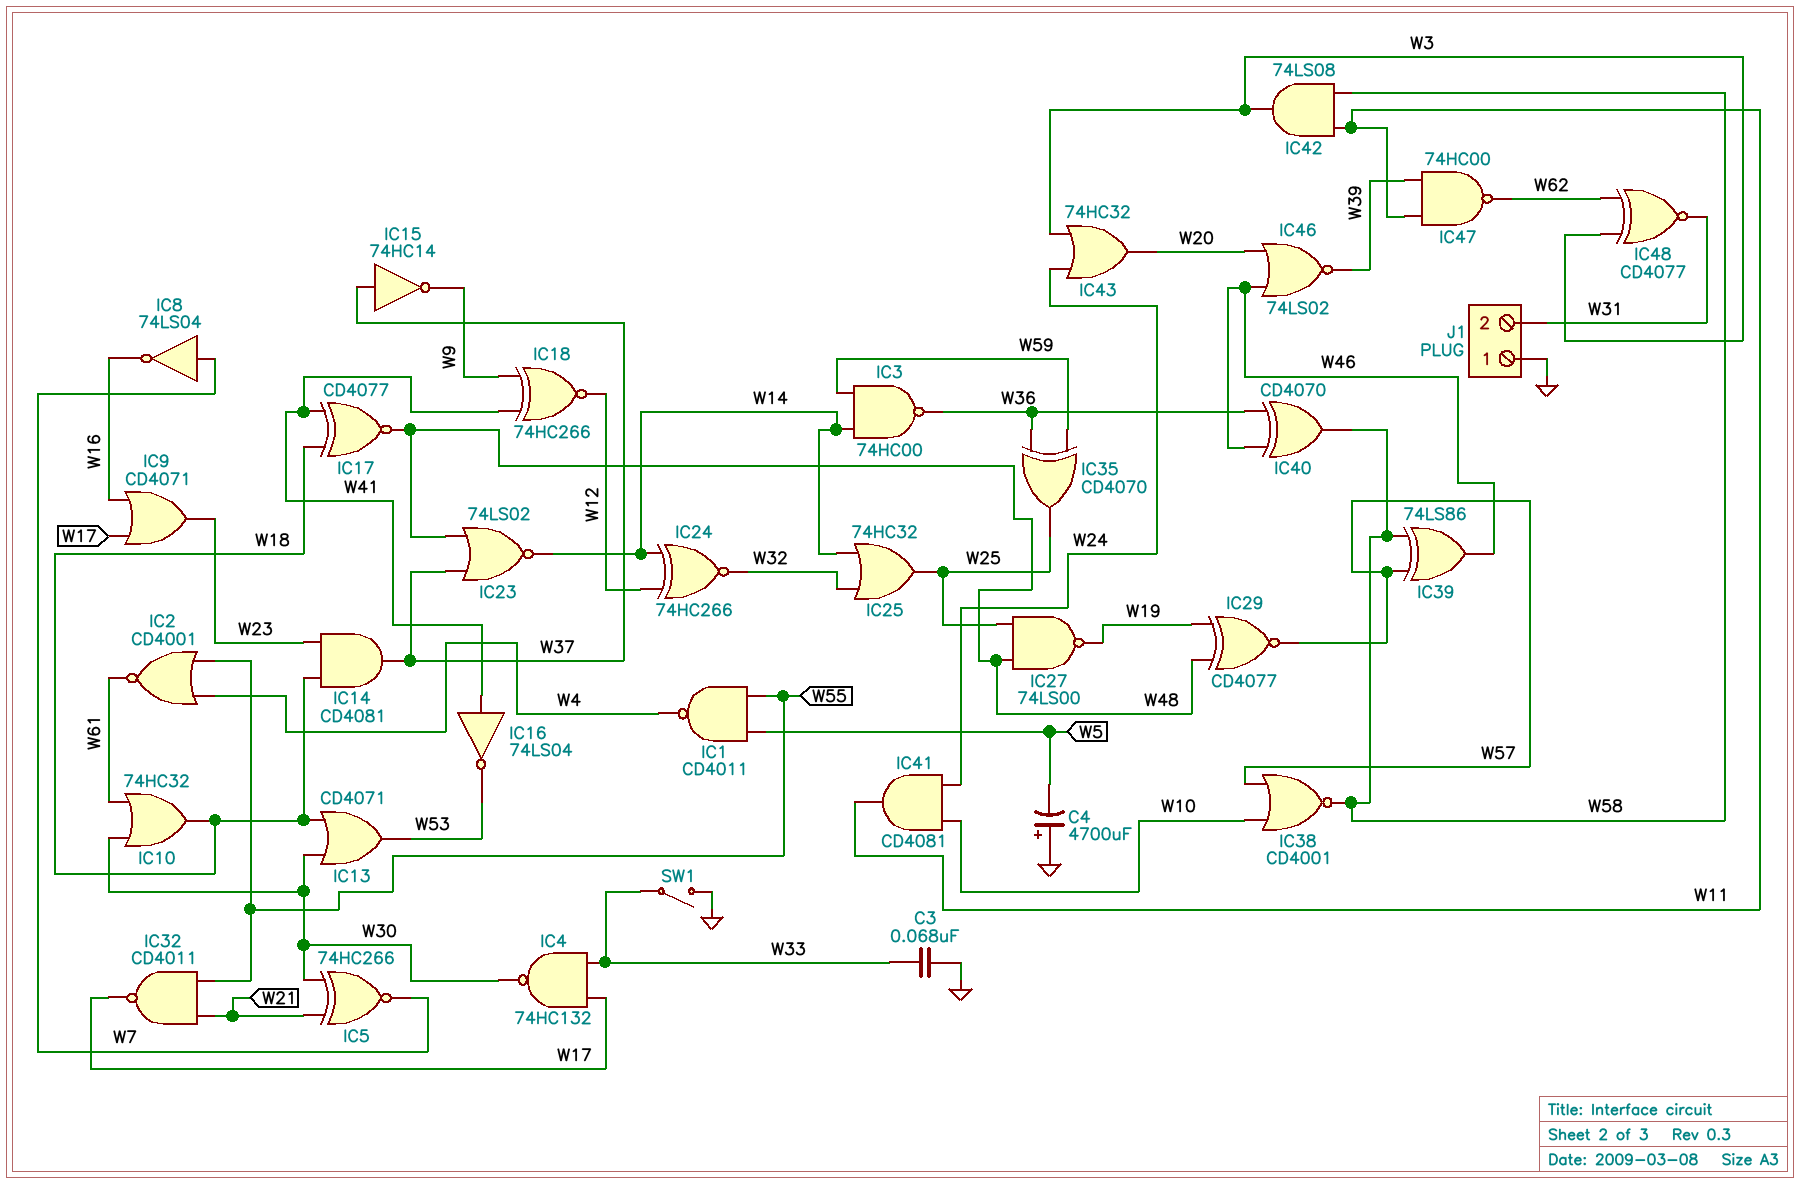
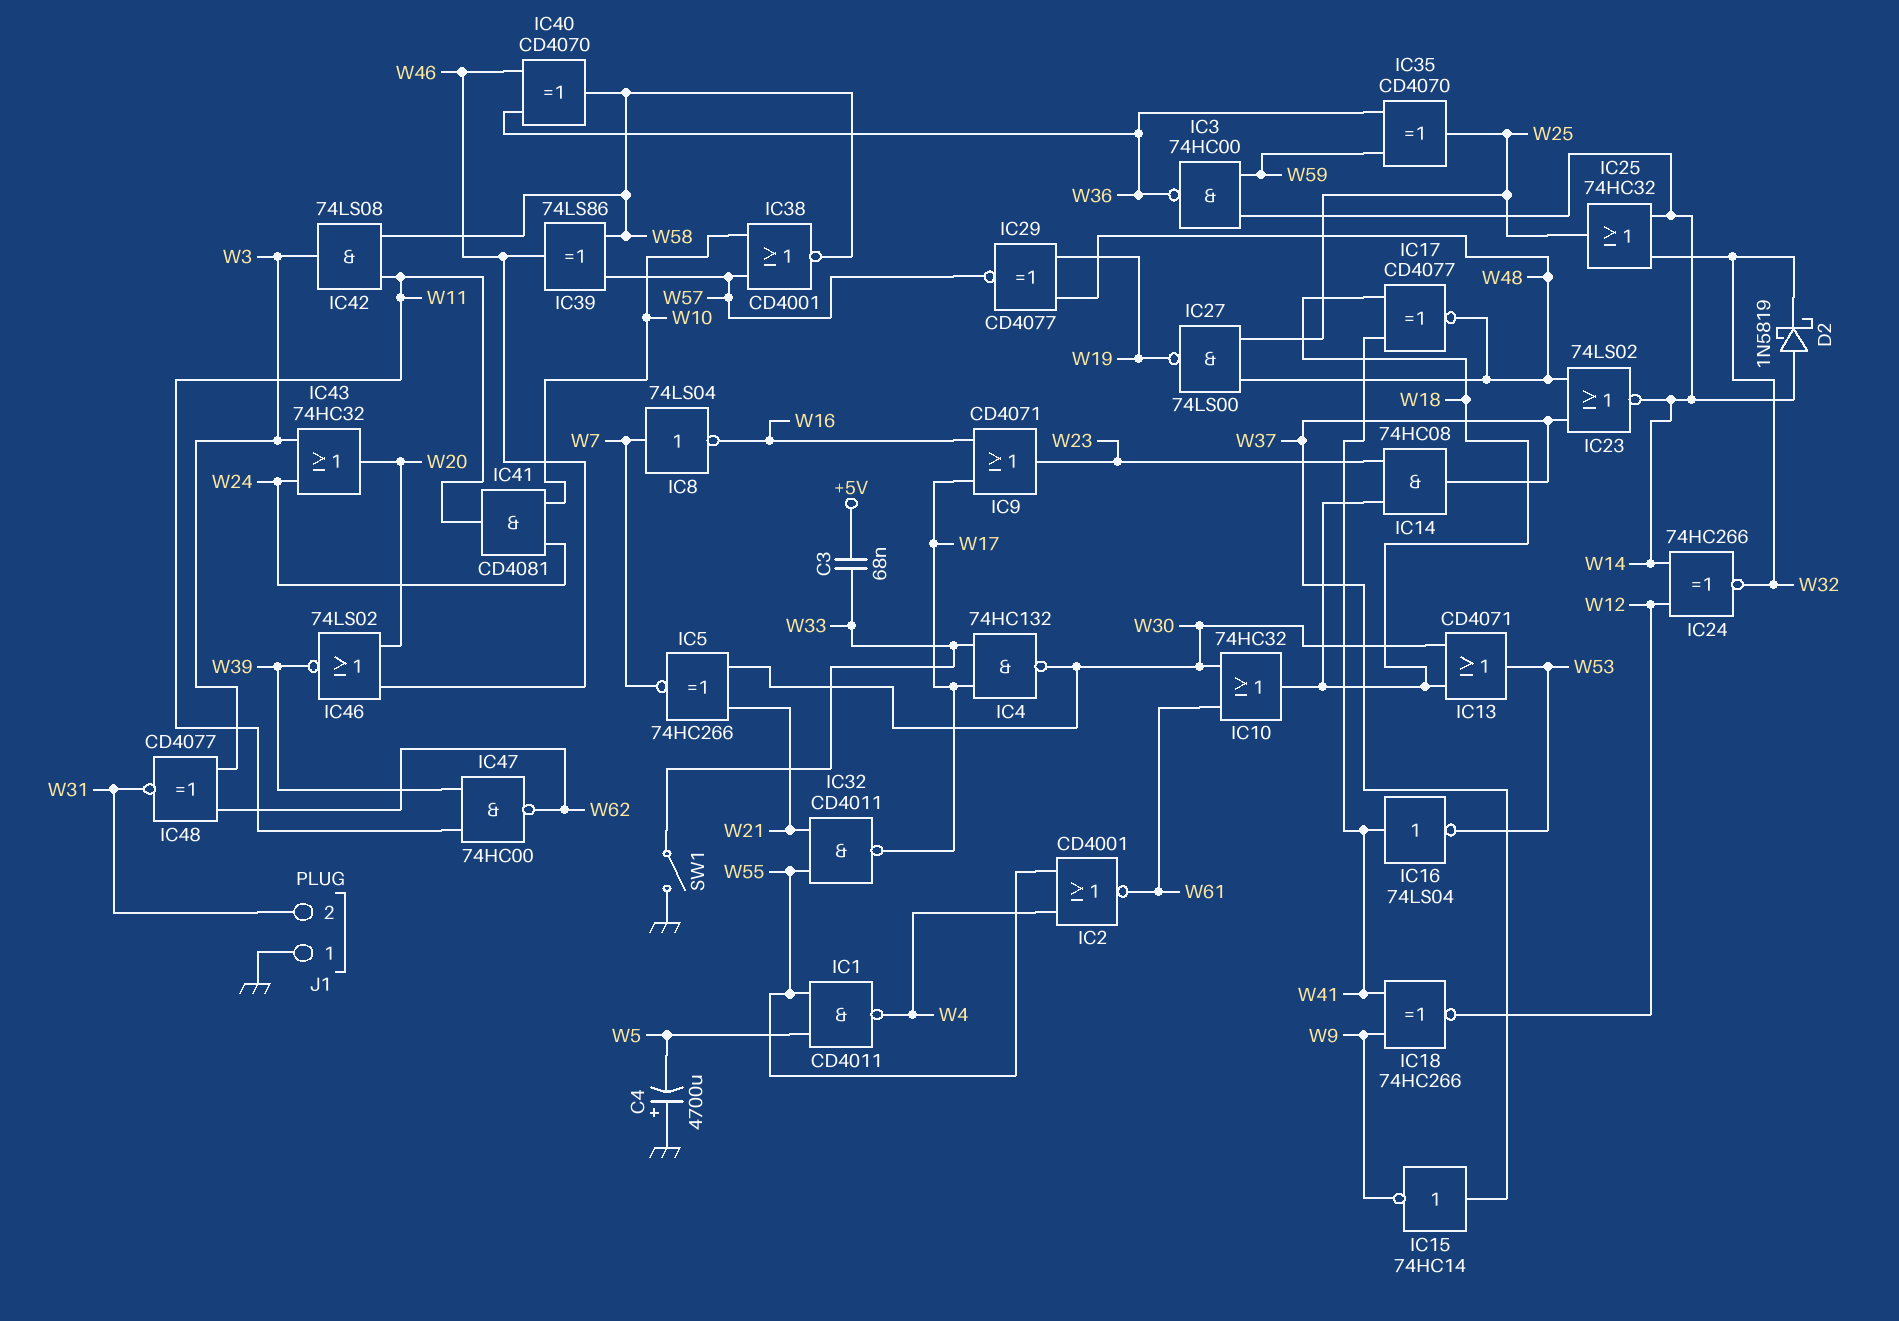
C3: 68nF (GND, W33) -> 68nF (+5V, W33)
D2: none -> schottky 1N5819 (A W14, K W32)
IC14: AND CD4081 (in W18, in W23, out W37) -> AND 74HC08 (in W18, in W23, out W37)

